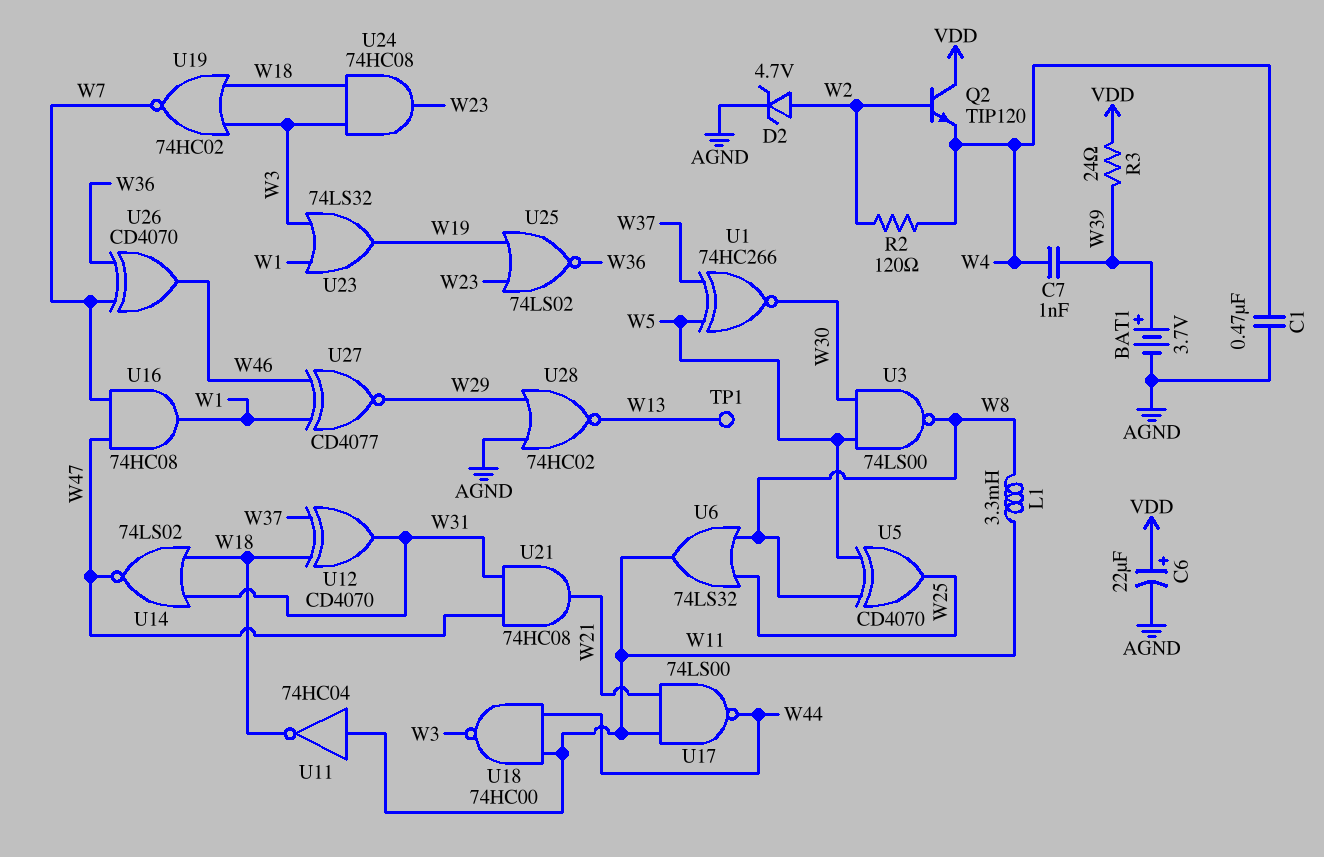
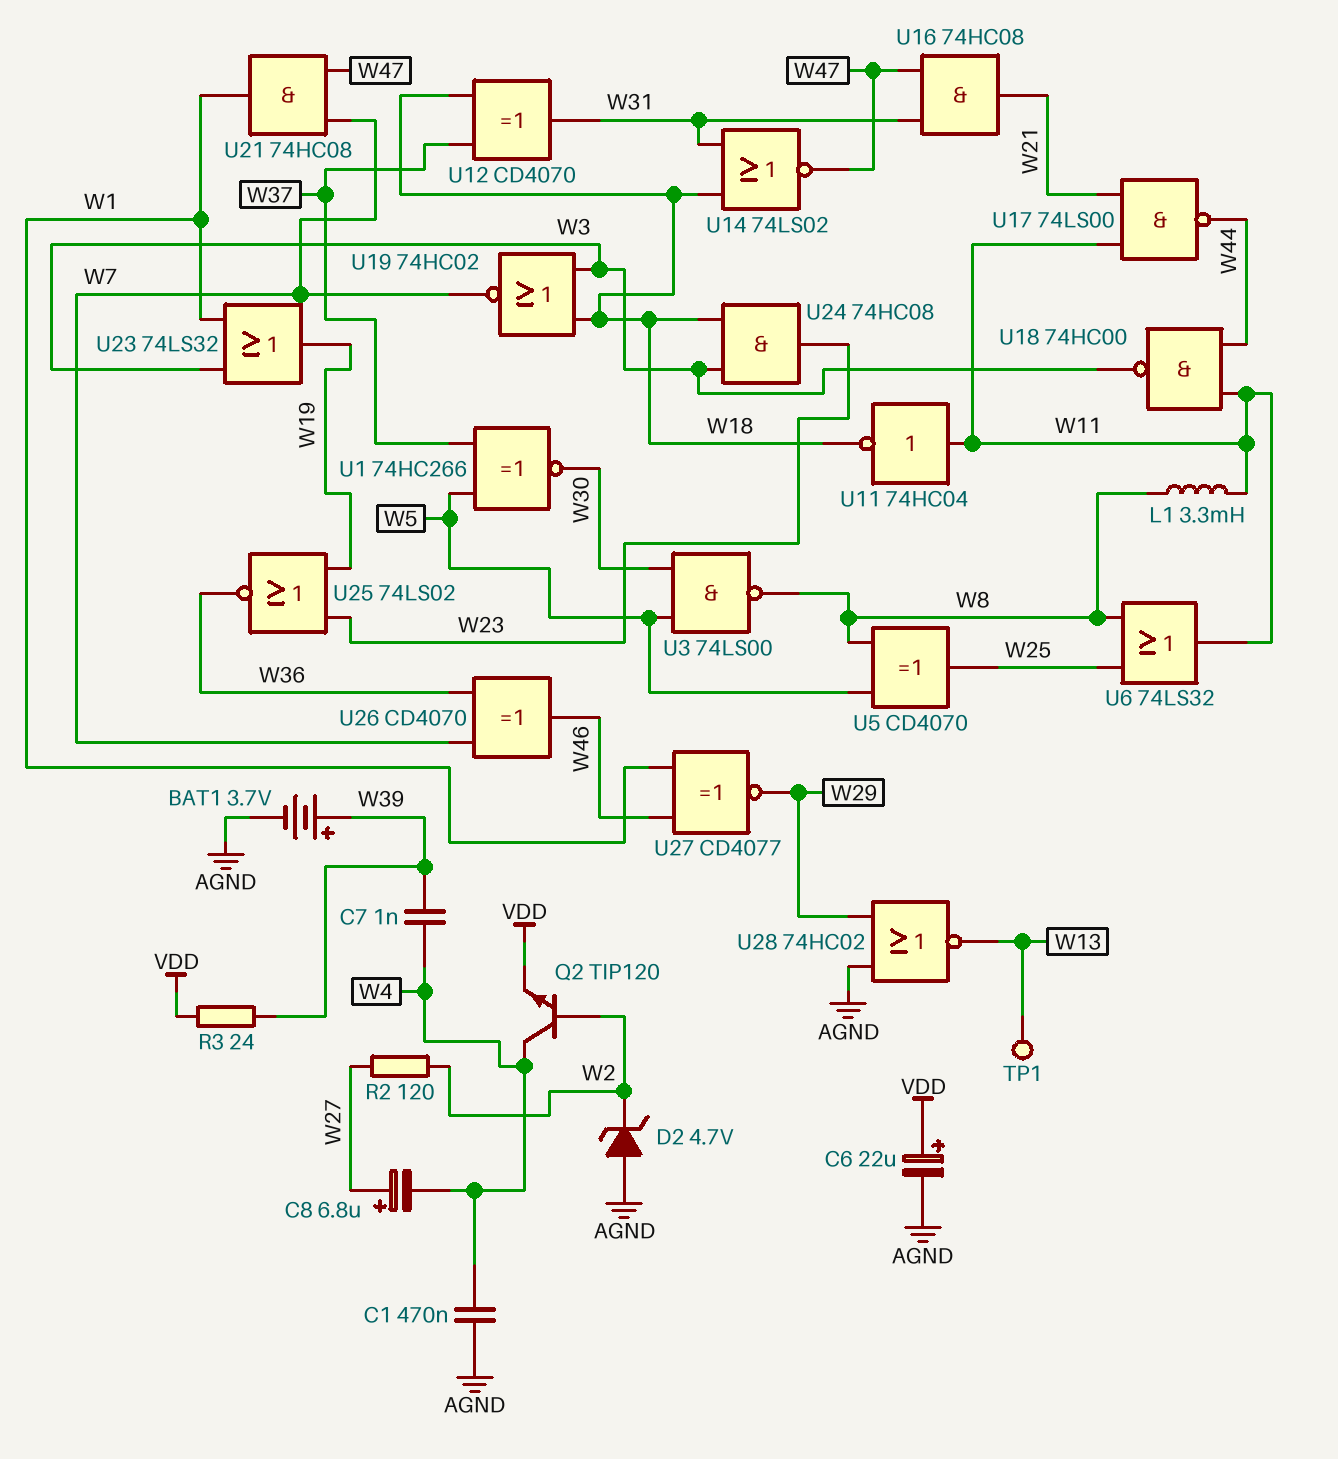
C8: none -> 6.8uF (plus W27, minus W4)
D2: zener 4.7V (A W2, K AGND) -> zener 4.7V (A AGND, K W2)
Q2: NPN TIP120 (B W2, C VDD, E W4) -> NPN TIP120 (B W2, C W4, E VDD)
R2: 120 (W2, W4) -> 120 (W2, W27)
U16: AND 74HC08 (in W7, in W47, out W1) -> AND 74HC08 (in W31, in W47, out W21)
U21: AND 74HC08 (in W31, in W47, out W21) -> AND 74HC08 (in W7, in W47, out W1)

